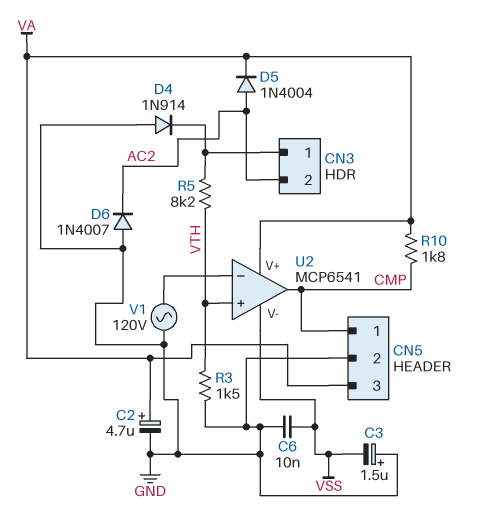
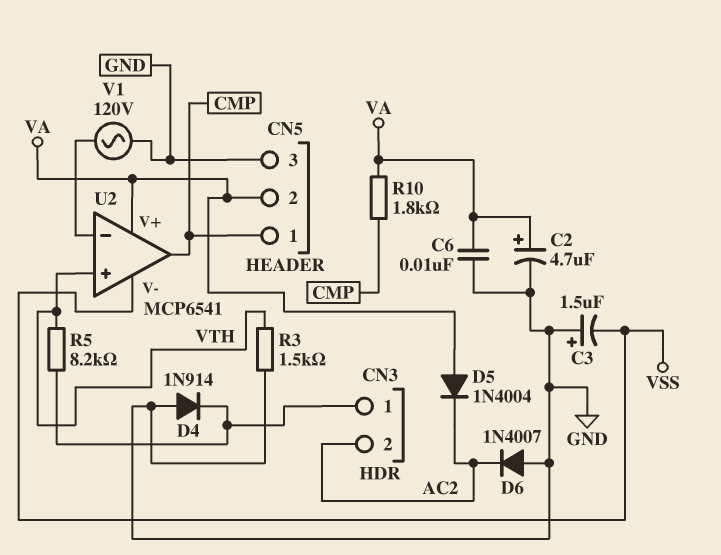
C6: 10nF (GND, VSS) -> 10nF (GND, VA)
CN5 pin 2: GND -> VA
CN5 pin 3: VA -> GND
D5: diode 1N4004 (A AC2, K VA) -> diode 1N4004 (A VA, K AC2)

